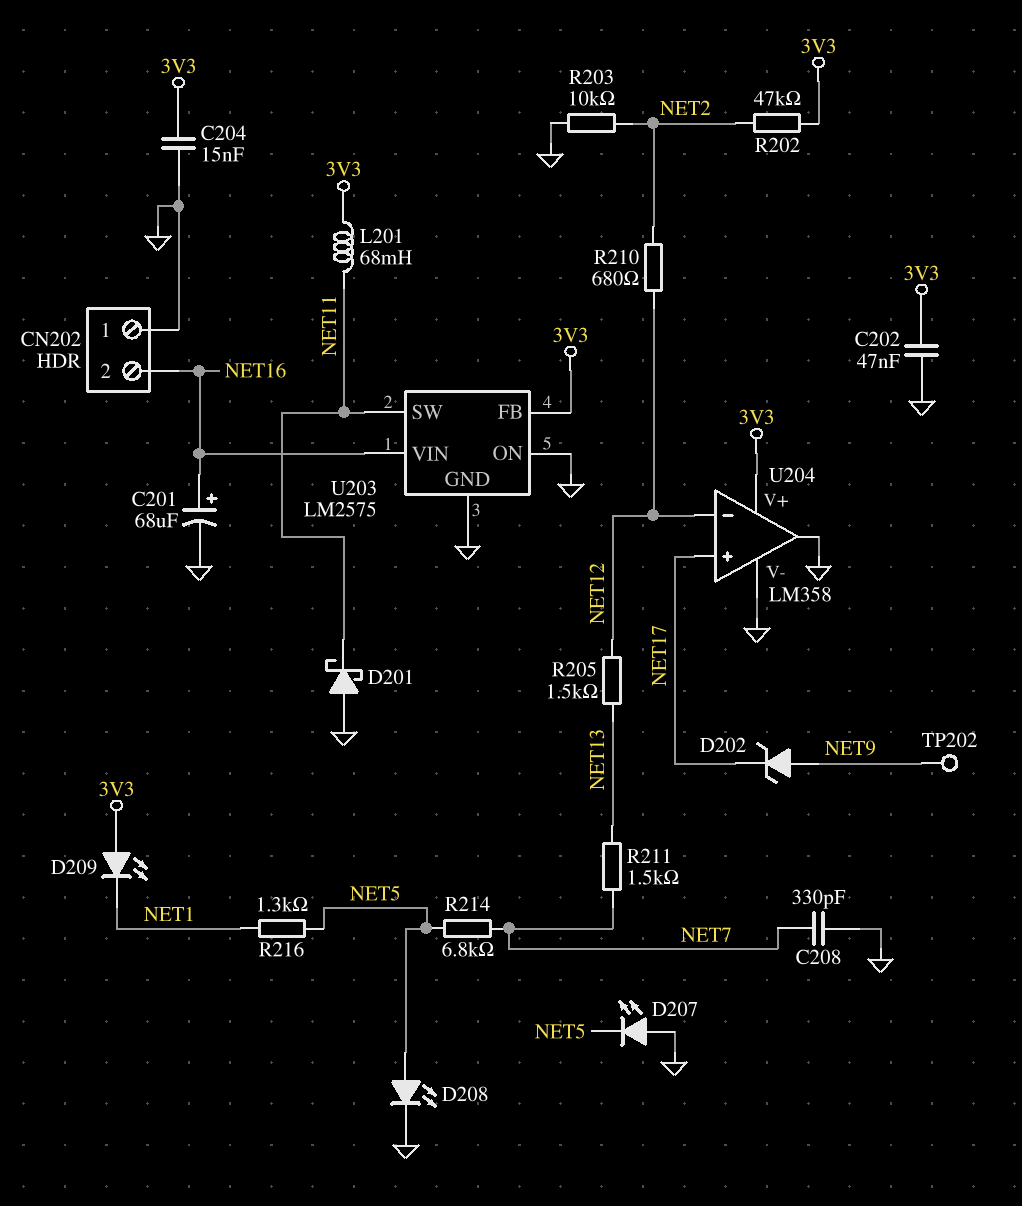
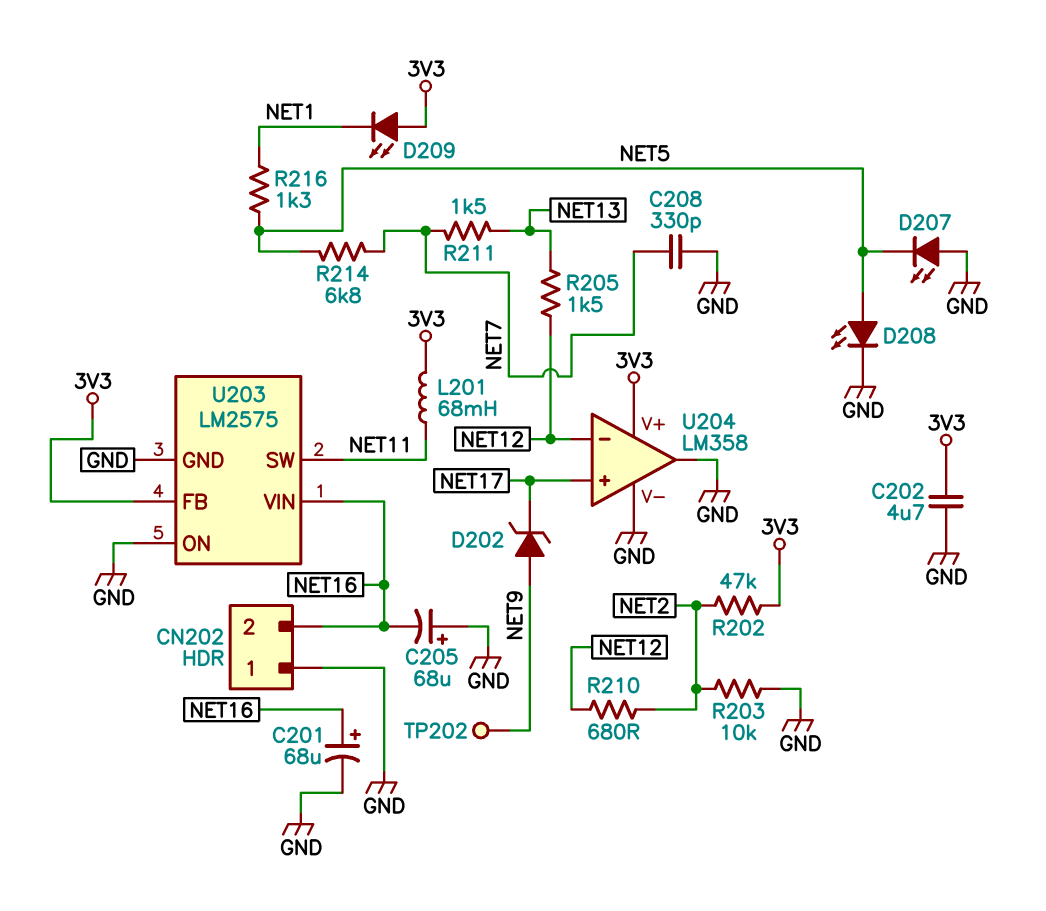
C202: 47nF (3V3, GND) -> 4.7uF (3V3, GND)
C204: 15nF (3V3, GND) -> none
C205: none -> 68uF (plus GND, minus NET16)
D201: schottky (A GND, K NET11) -> none

